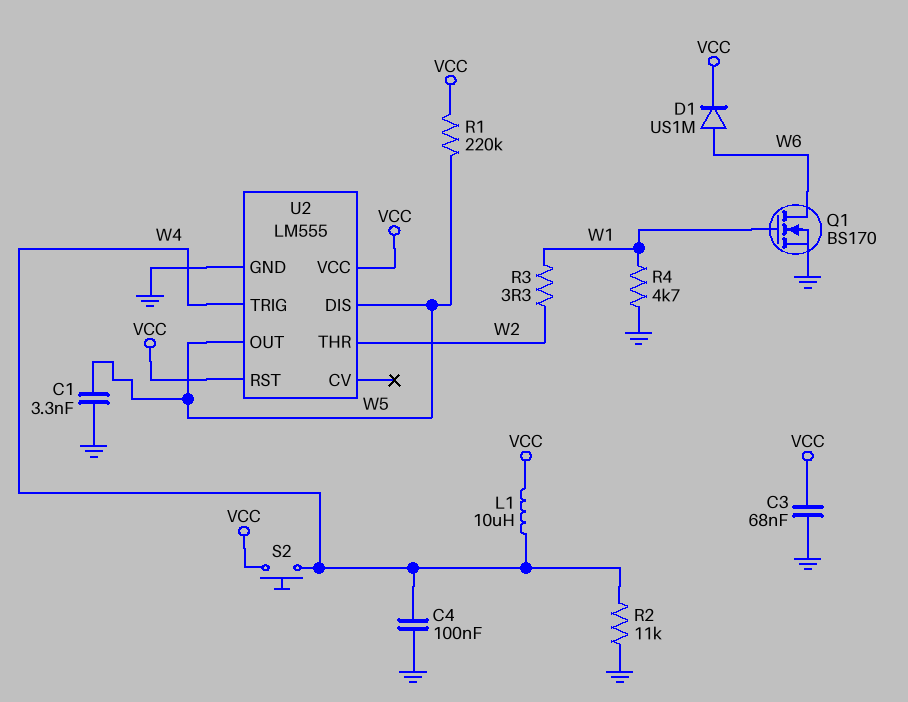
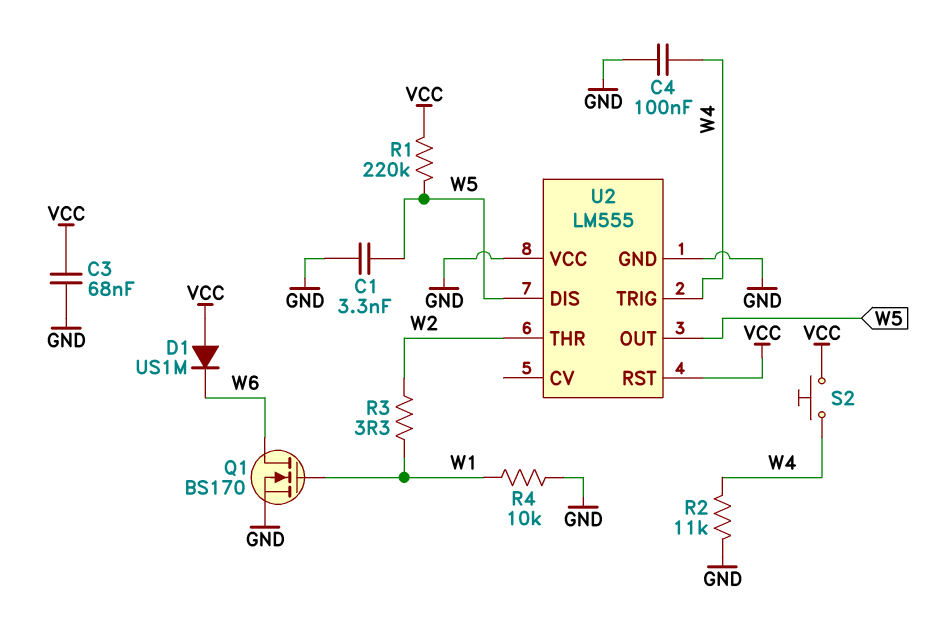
D1: diode US1M (A W6, K VCC) -> diode US1M (A VCC, K W6)
L1: 10uH (VCC, W4) -> none
R4: 4.7k (GND, W1) -> 10k (GND, W1)
U2 pin VCC: VCC -> GND

